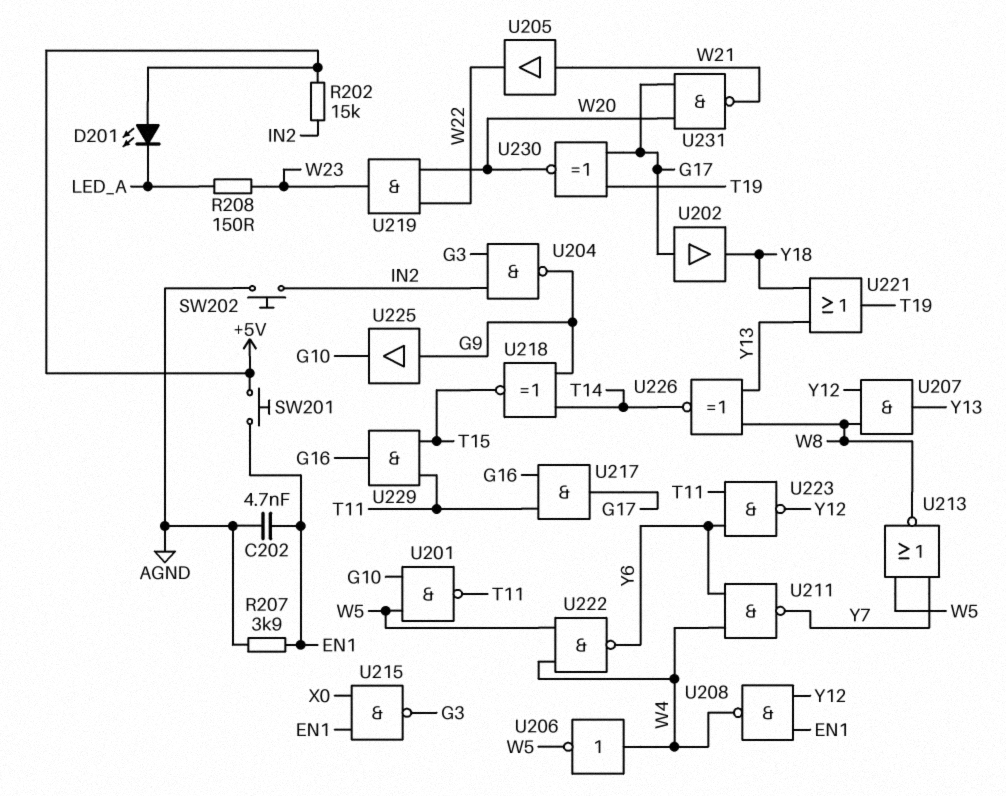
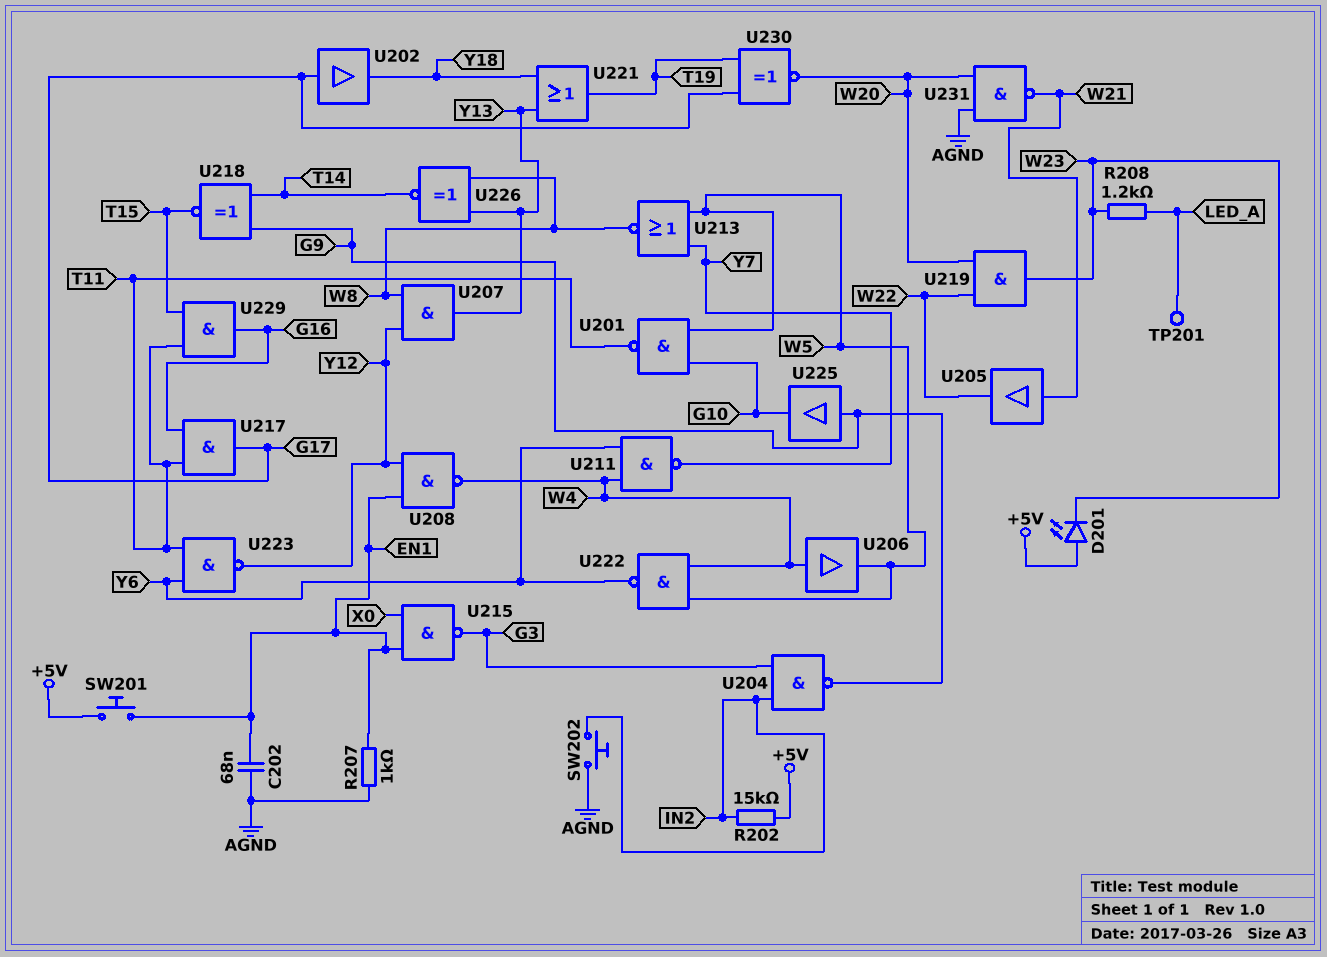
C202: 4.7nF (AGND, EN1) -> 68nF (AGND, EN1)
D201: LED (A +5V, K LED_A) -> LED (A +5V, K W23)
R207: 3.9k (AGND, EN1) -> 1k (AGND, EN1)
R208: 150 (LED_A, W23) -> 1.2k (LED_A, W23)
TP201: none -> test point (LED_A)
U206: NOT (in W4, out W5) -> buffer (in W4, out W5)
U231: NAND (in G17, in W20, out W21) -> NAND (in AGND, in W20, out W21)

